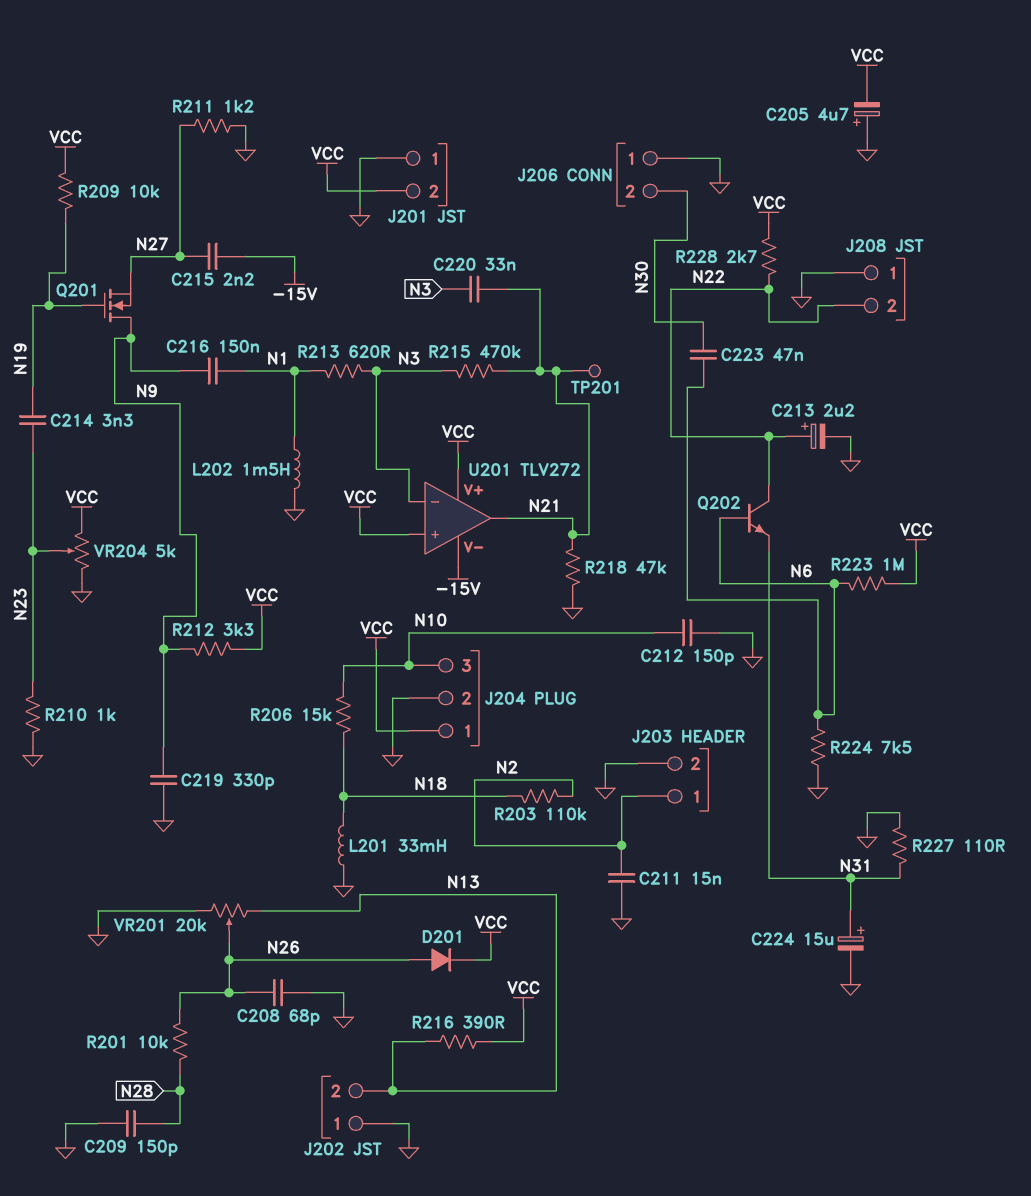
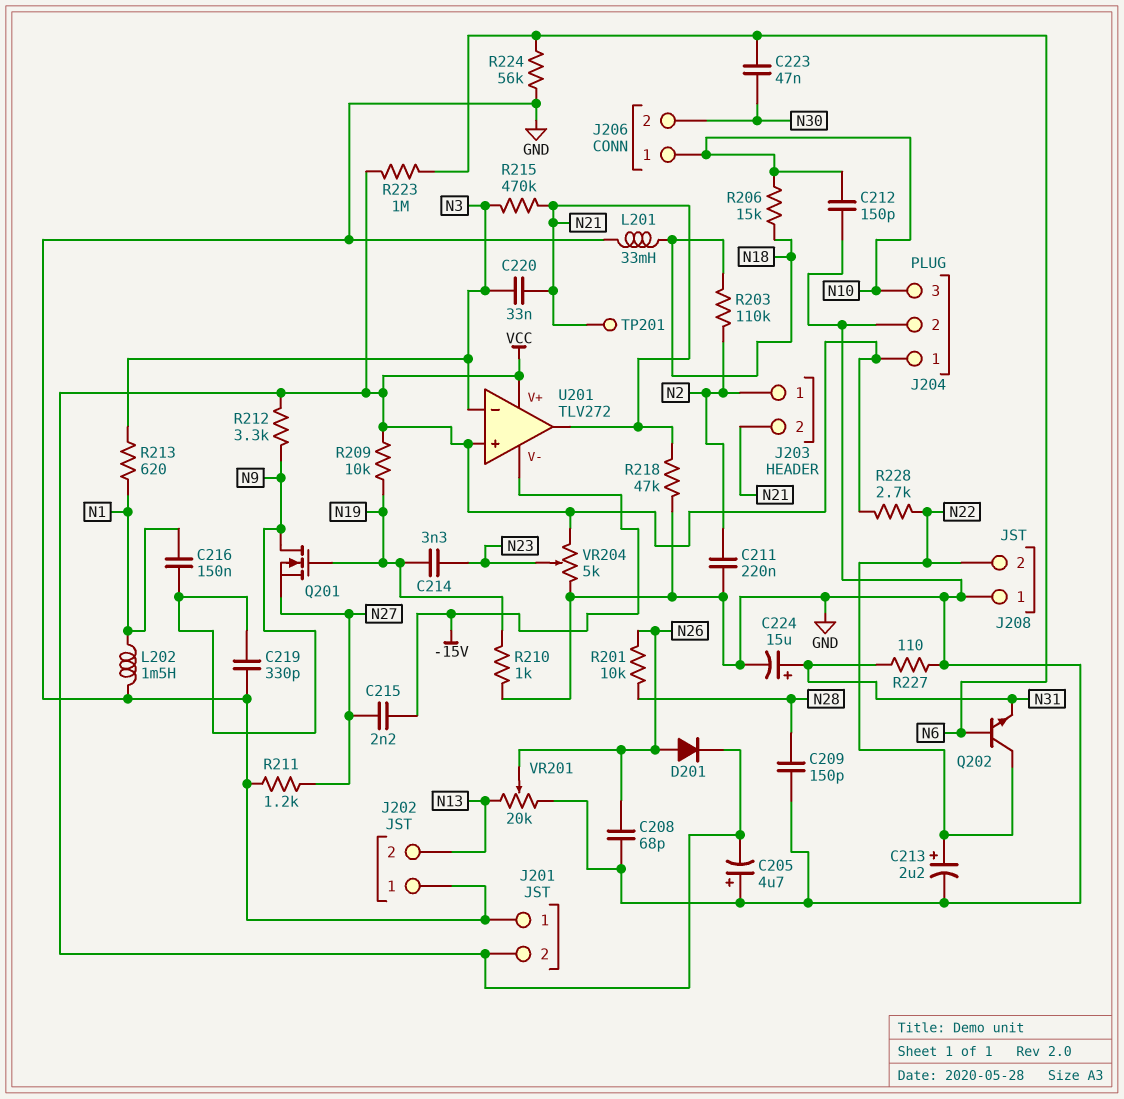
C211: 15nF (GND, N2) -> 220nF (GND, N2)
J203 pin 2: GND -> N21
J206 pin 1: GND -> N10
R210: 1k (GND, N23) -> 1k (GND, N19)
R216: 390 (N13, VCC) -> none
R224: 7.5k (GND, N6) -> 56k (GND, N6)

